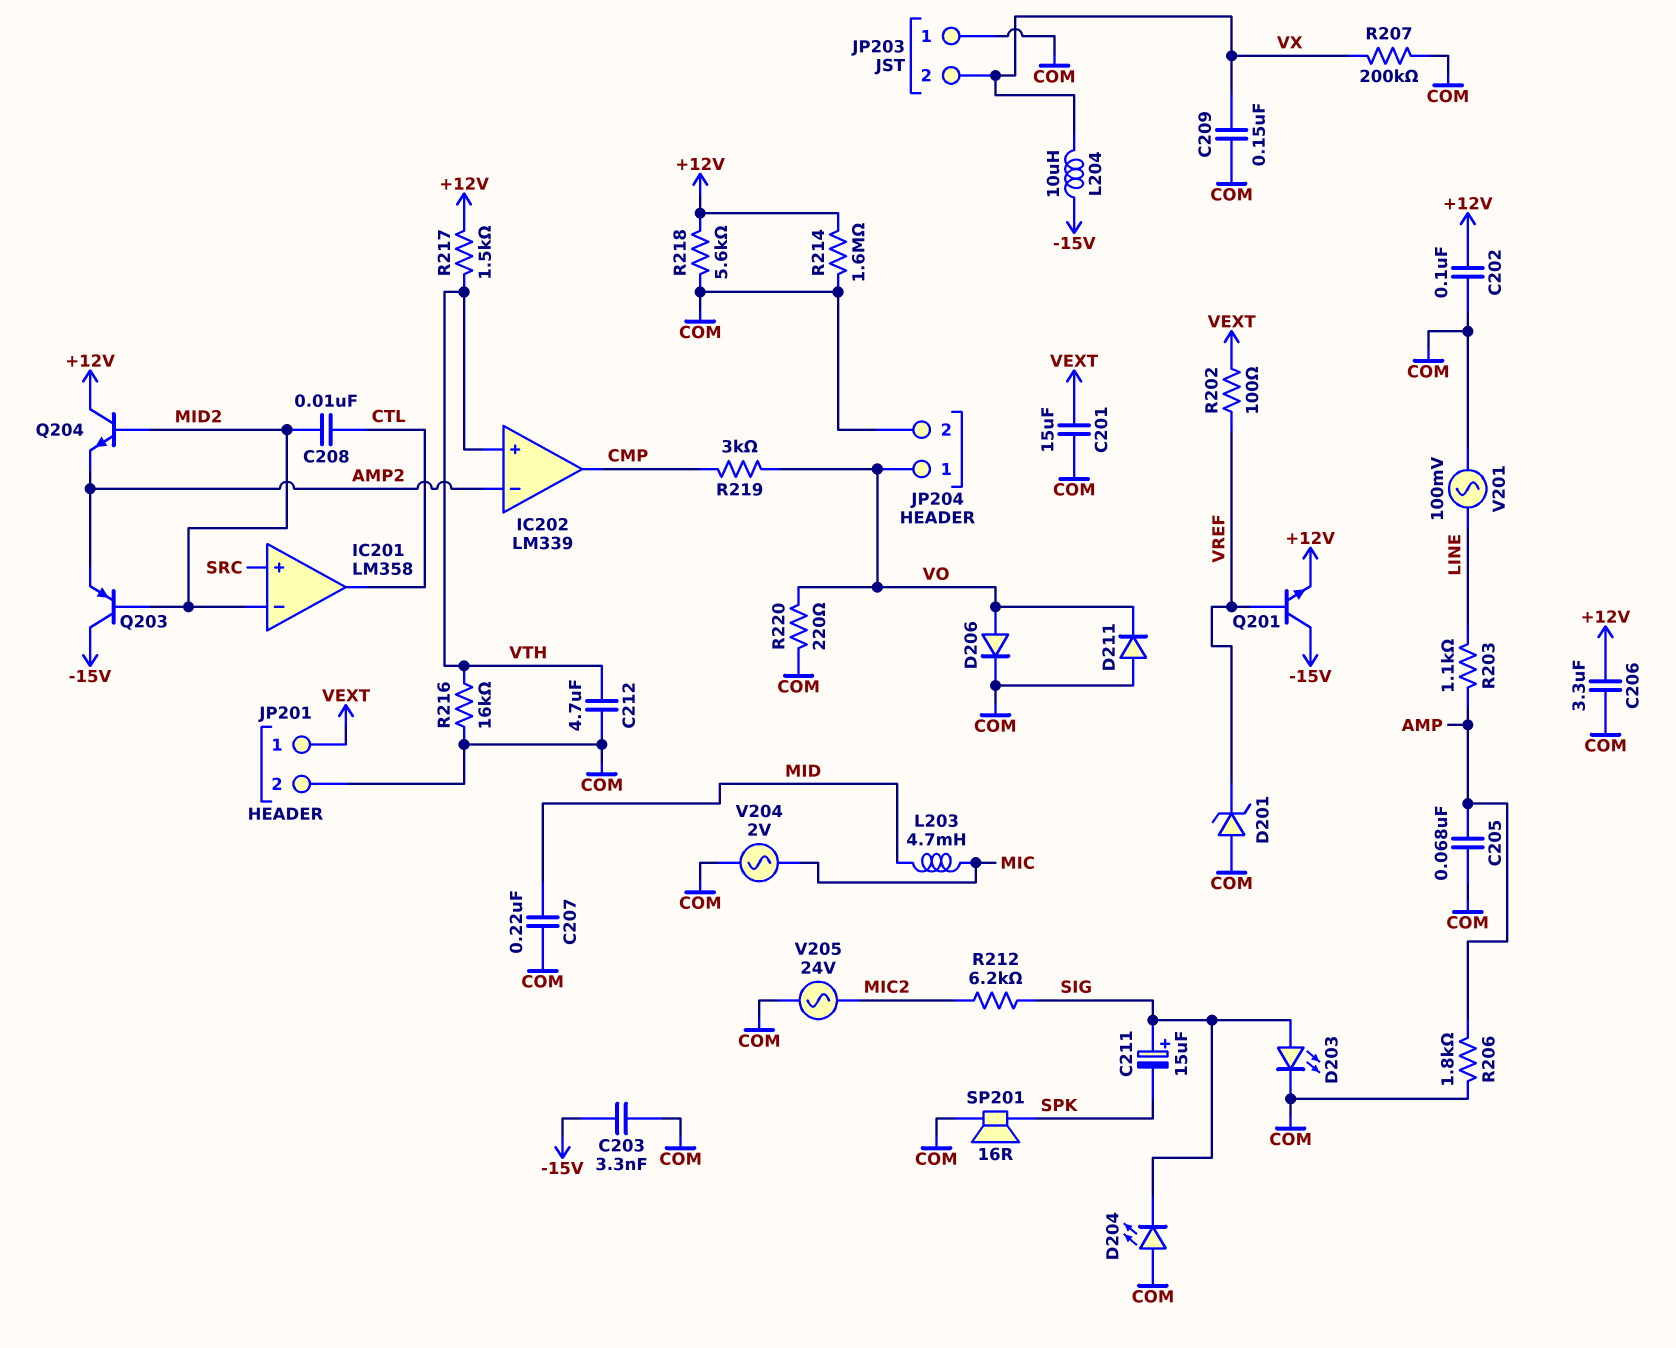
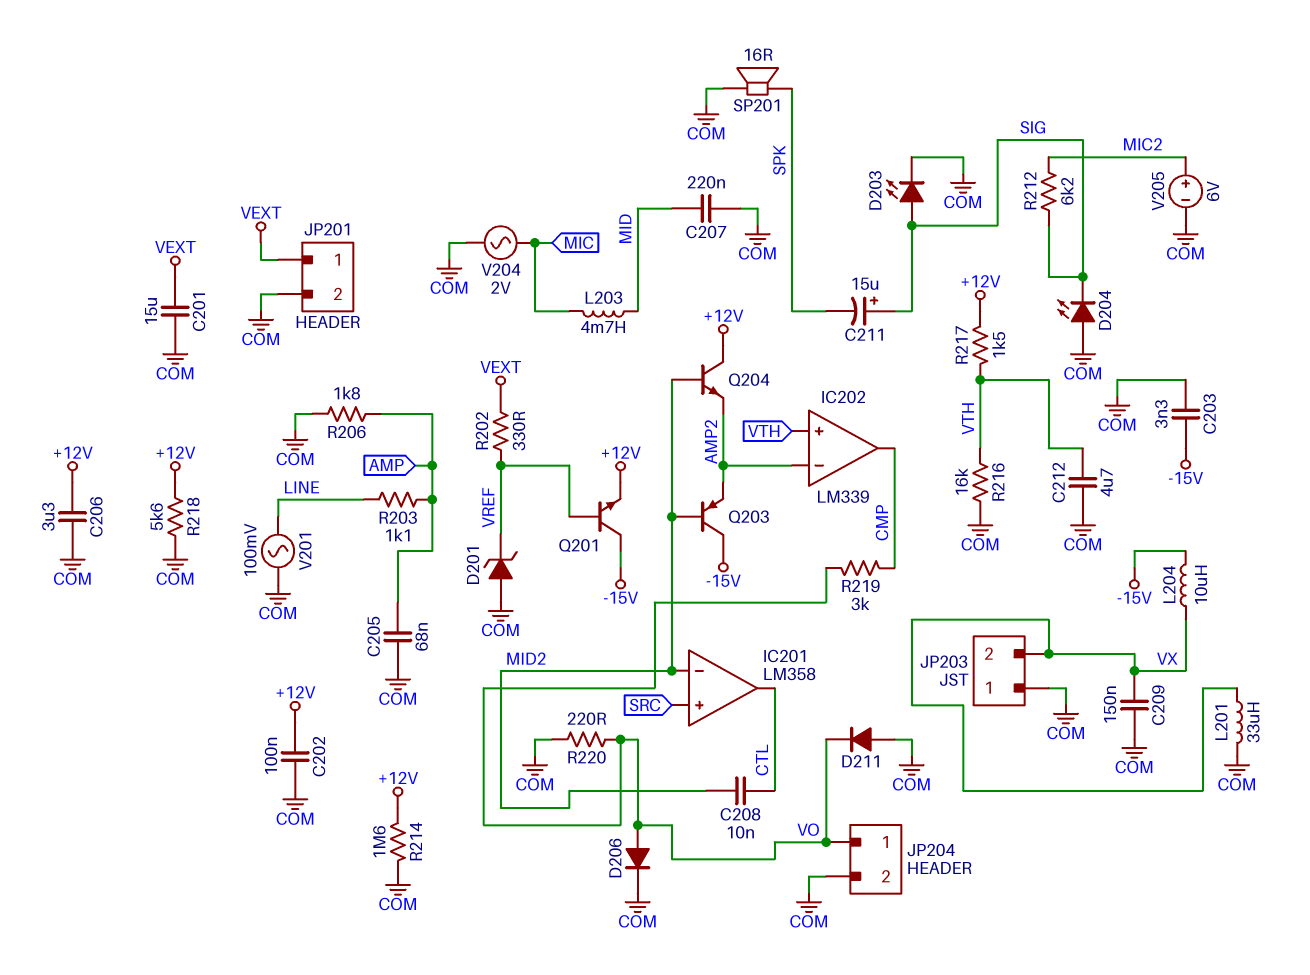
L201: none -> 33uH (COM, VX)
R202: 100 (VEXT, VREF) -> 330 (VEXT, VREF)
R207: 200k (COM, VX) -> none
V205: AC 24V (COM, MIC2) -> 6V (plus MIC2, minus COM)

